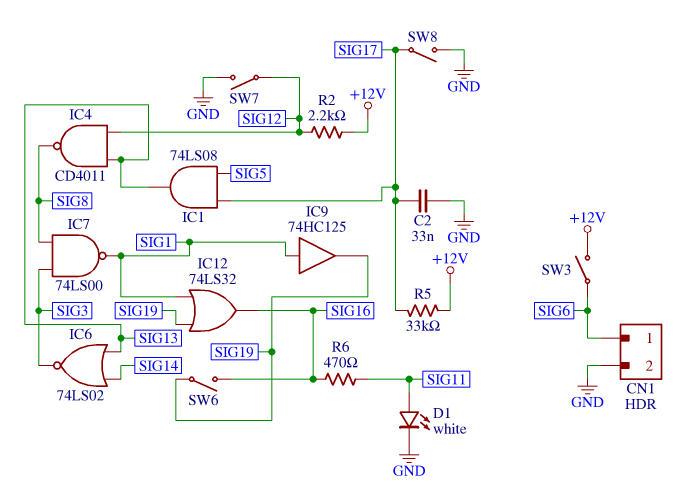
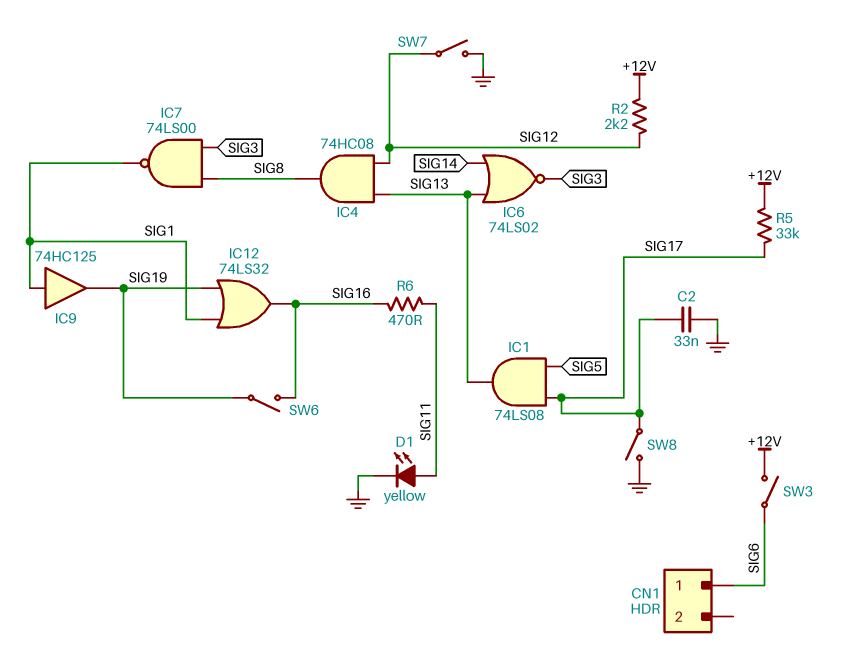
CN1 pin 2: GND -> none
D1: LED white (A SIG11, K GND) -> LED yellow (A SIG11, K GND)
IC4: NAND CD4011 (in SIG12, in SIG13, out SIG8) -> AND 74HC08 (in SIG12, in SIG13, out SIG8)

